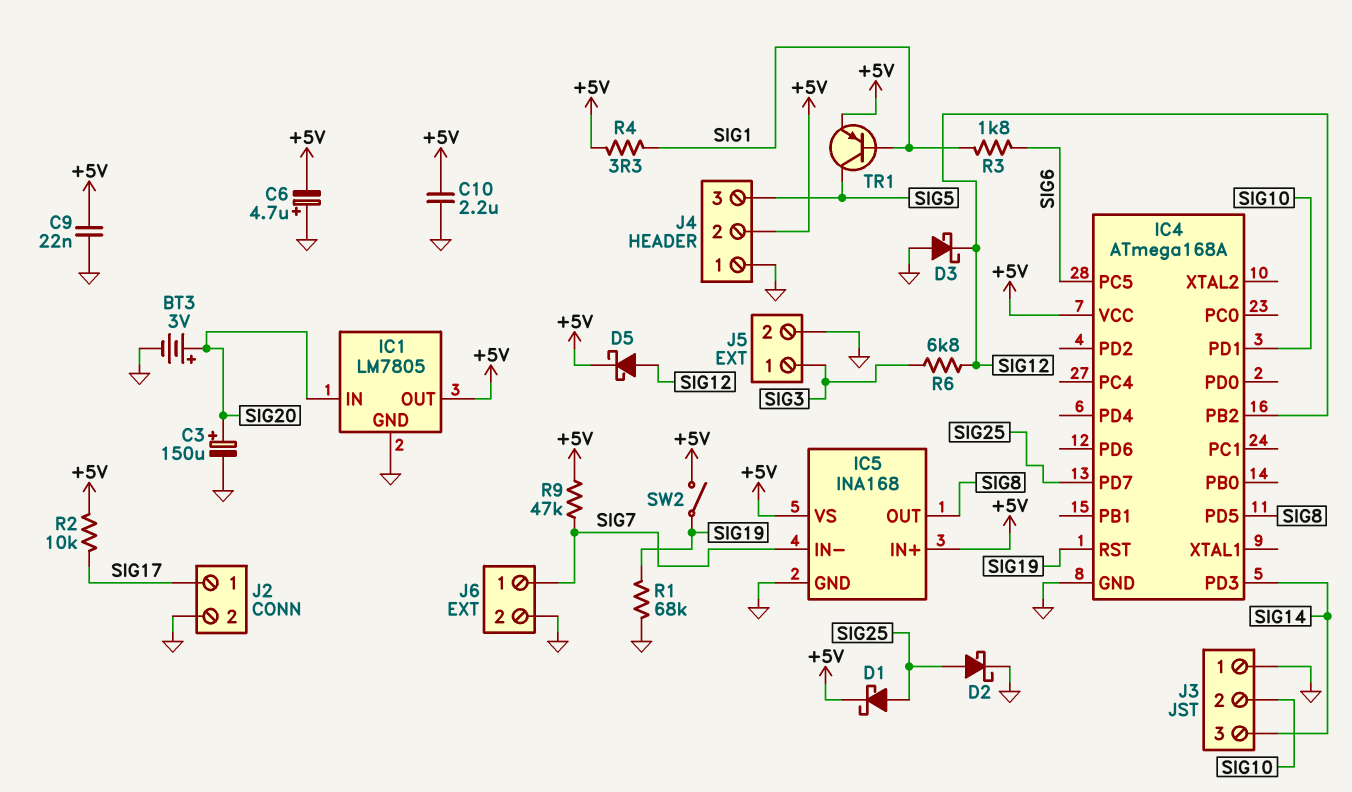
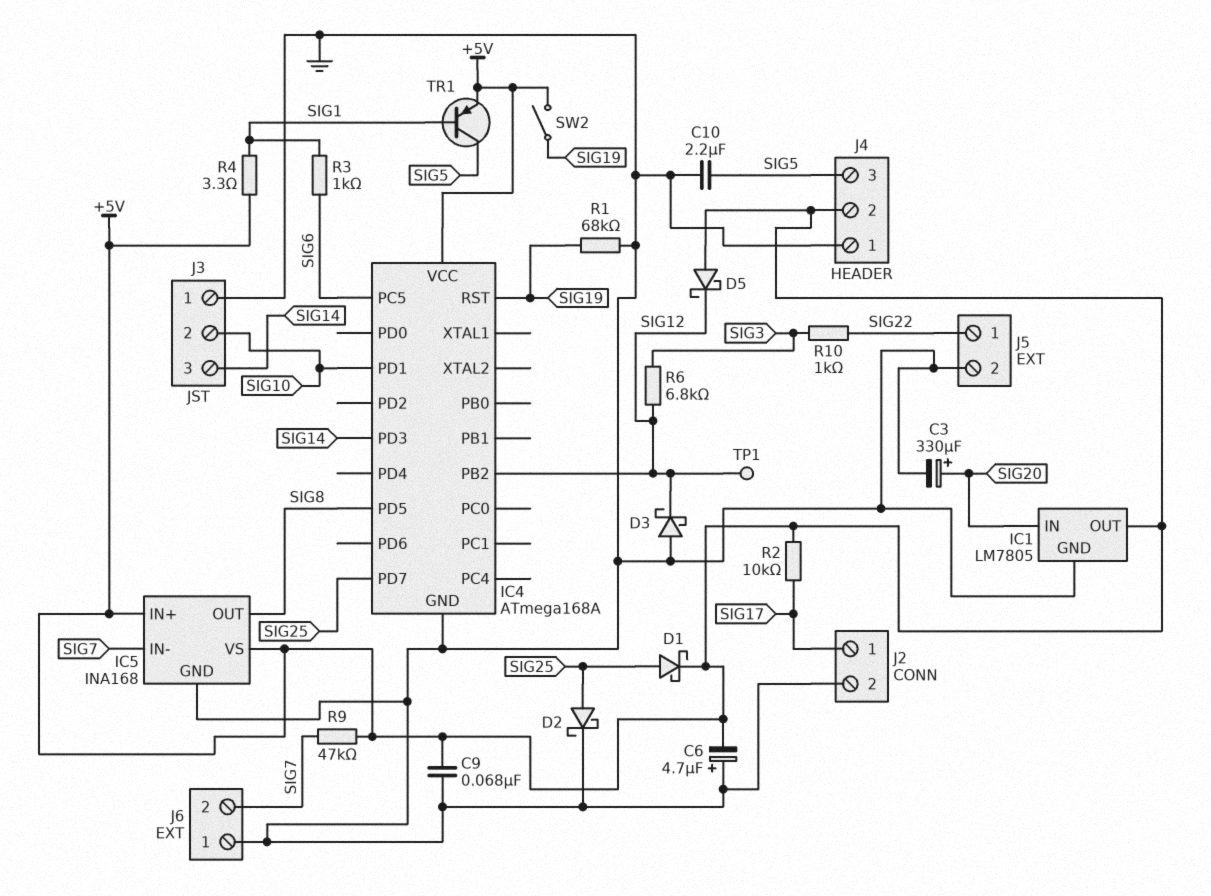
BT3: 3V (plus SIG20, minus GND) -> none
C3: 150uF (plus SIG20, minus GND) -> 330uF (plus SIG20, minus GND)
C9: 22nF (+5V, GND) -> 68nF (+5V, GND)
C10: 2.2uF (+5V, GND) -> 2.2uF (GND, SIG5)
D5: schottky (A SIG12, K +5V) -> schottky (A +5V, K SIG12)
J5 pin 1: SIG3 -> SIG22
J6 pin 1: SIG7 -> GND
J6 pin 2: GND -> SIG7
R3: 1.8k (SIG1, SIG6) -> 1k (SIG1, SIG6)
R10: none -> 1k (SIG3, SIG22)
TP1: none -> test point (SIG12)

